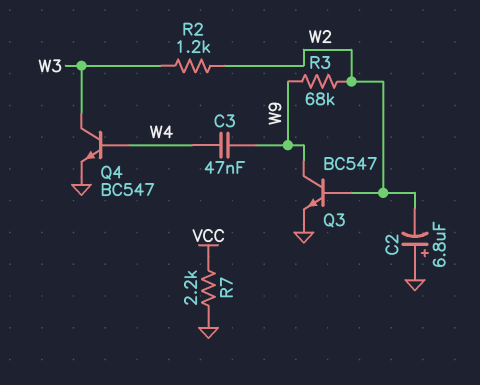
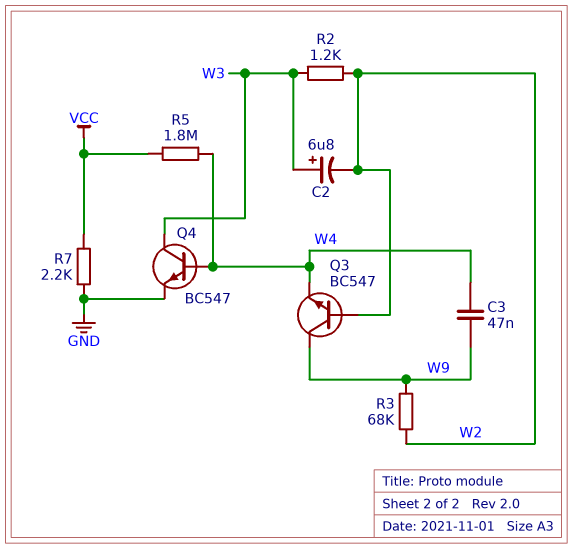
C2: 6.8uF (plus GND, minus W2) -> 6.8uF (plus W3, minus W2)
Q3: NPN BC547 (B W2, C W9, E GND) -> NPN BC547 (B W2, C W9, E W4)
R5: none -> 1.8M (VCC, W4)

